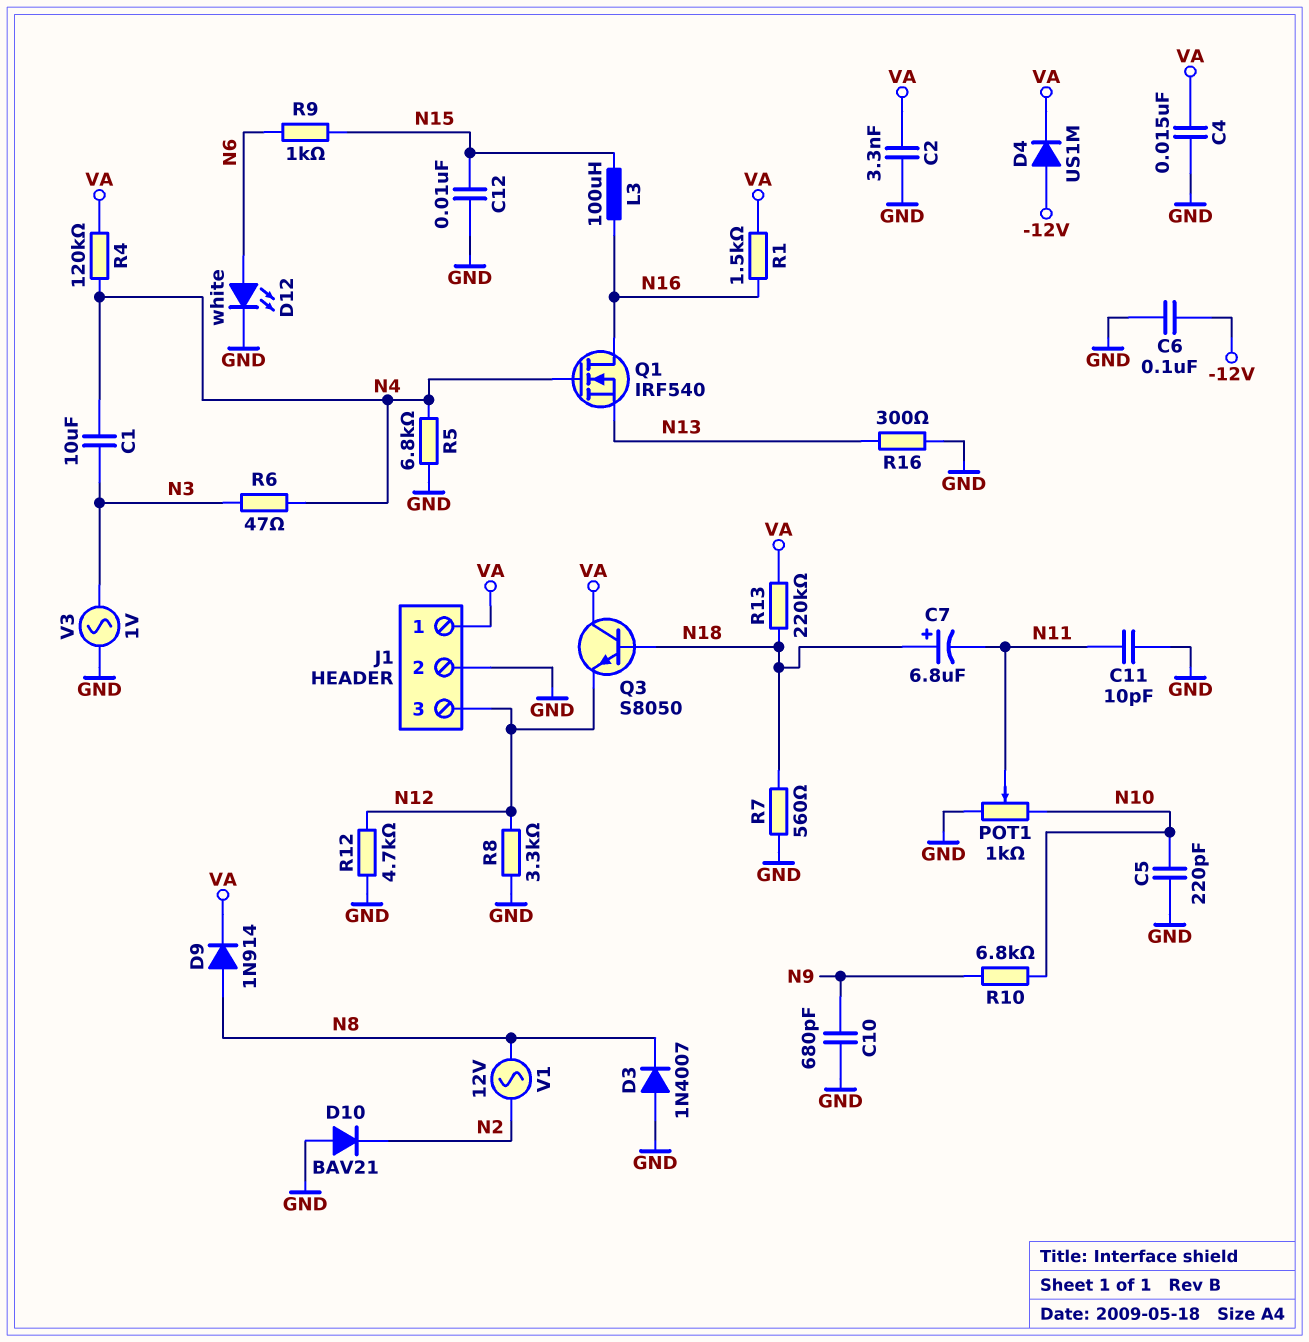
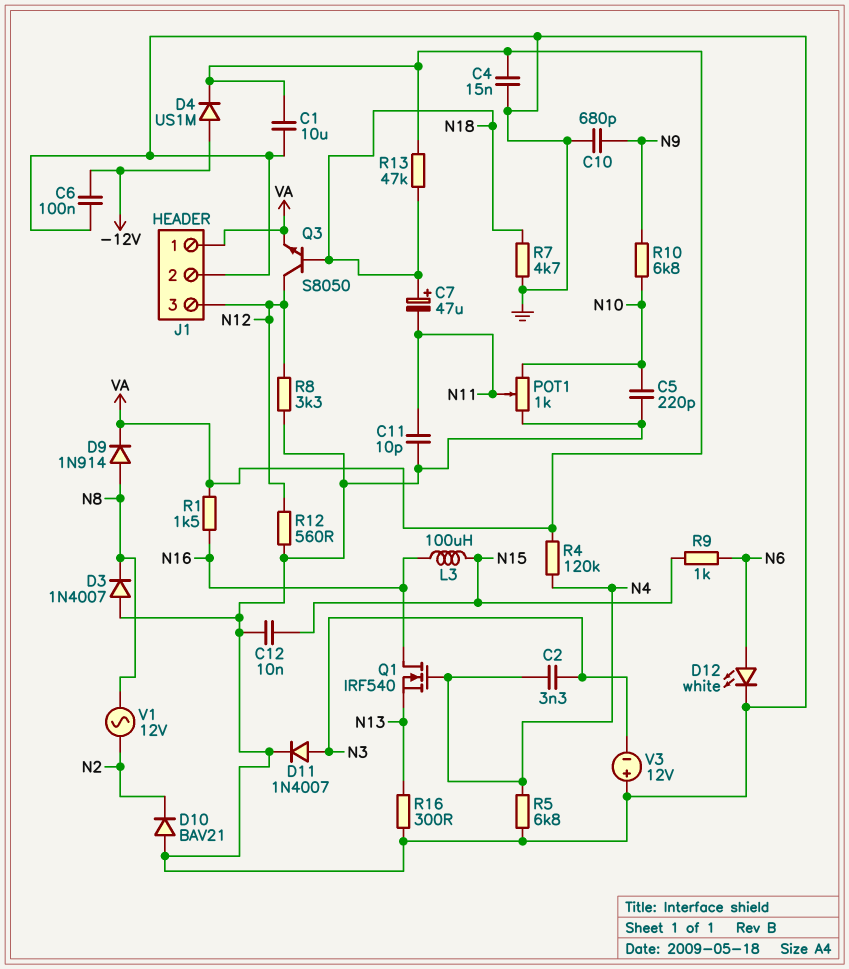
C1: 10uF (N3, N4) -> 10uF (GND, VA)
C2: 3.3nF (GND, VA) -> 3.3nF (N3, N4)
C7: 6.8uF (plus N18, minus N11) -> 47uF (plus N18, minus N11)
D11: none -> diode 1N4007 (A N3, K GND)
Q3: NPN S8050 (B N18, C VA, E N12) -> NPN S8050 (B N18, C N12, E VA)
R6: 47 (N3, N4) -> none
R7: 560 (GND, N18) -> 4.7k (GND, N18)
R12: 4.7k (GND, N12) -> 560 (GND, N12)
R13: 220k (N18, VA) -> 47k (N18, VA)
V3: AC 1V (GND, N3) -> 12V (plus GND, minus N3)

